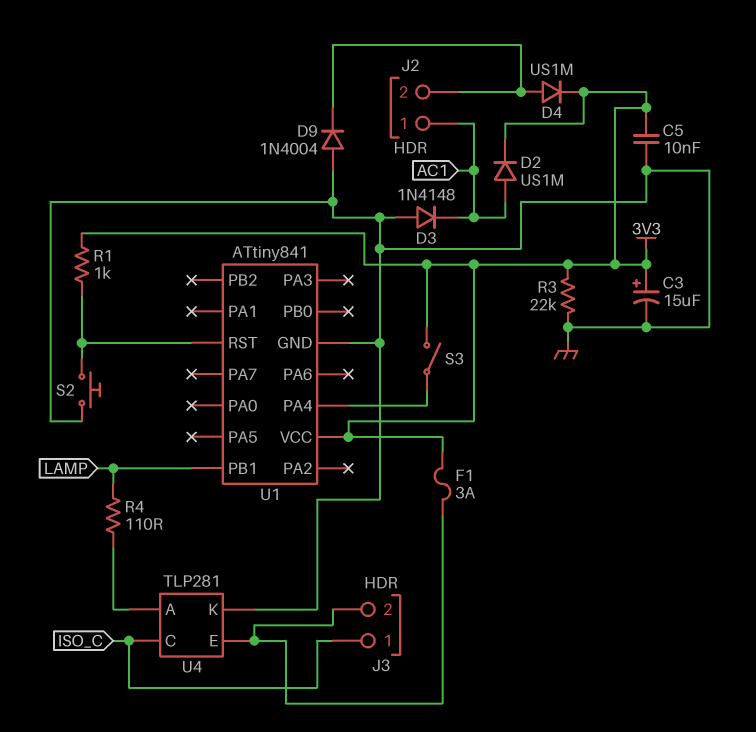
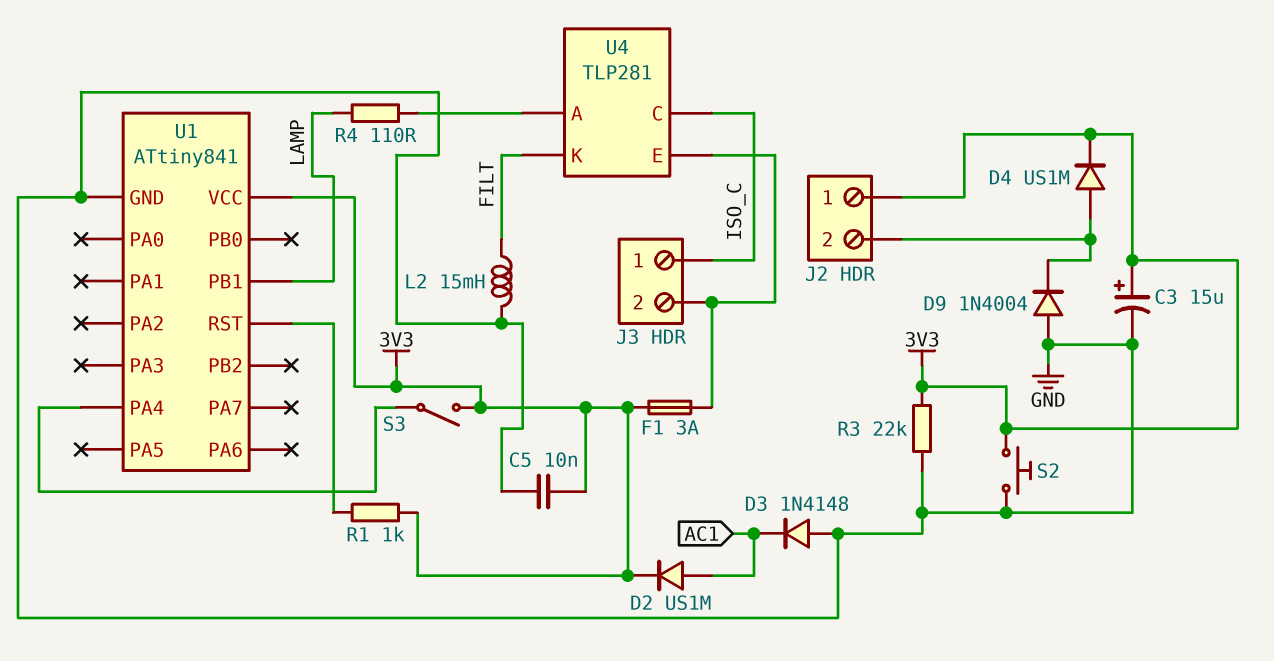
J2 pin 1: AC1 -> 3V3
L2: none -> 15mH (FILT, GND)
S2: button (GND, U1/RST) -> button (3V3, GND)
U4 pin K: GND -> FILT

